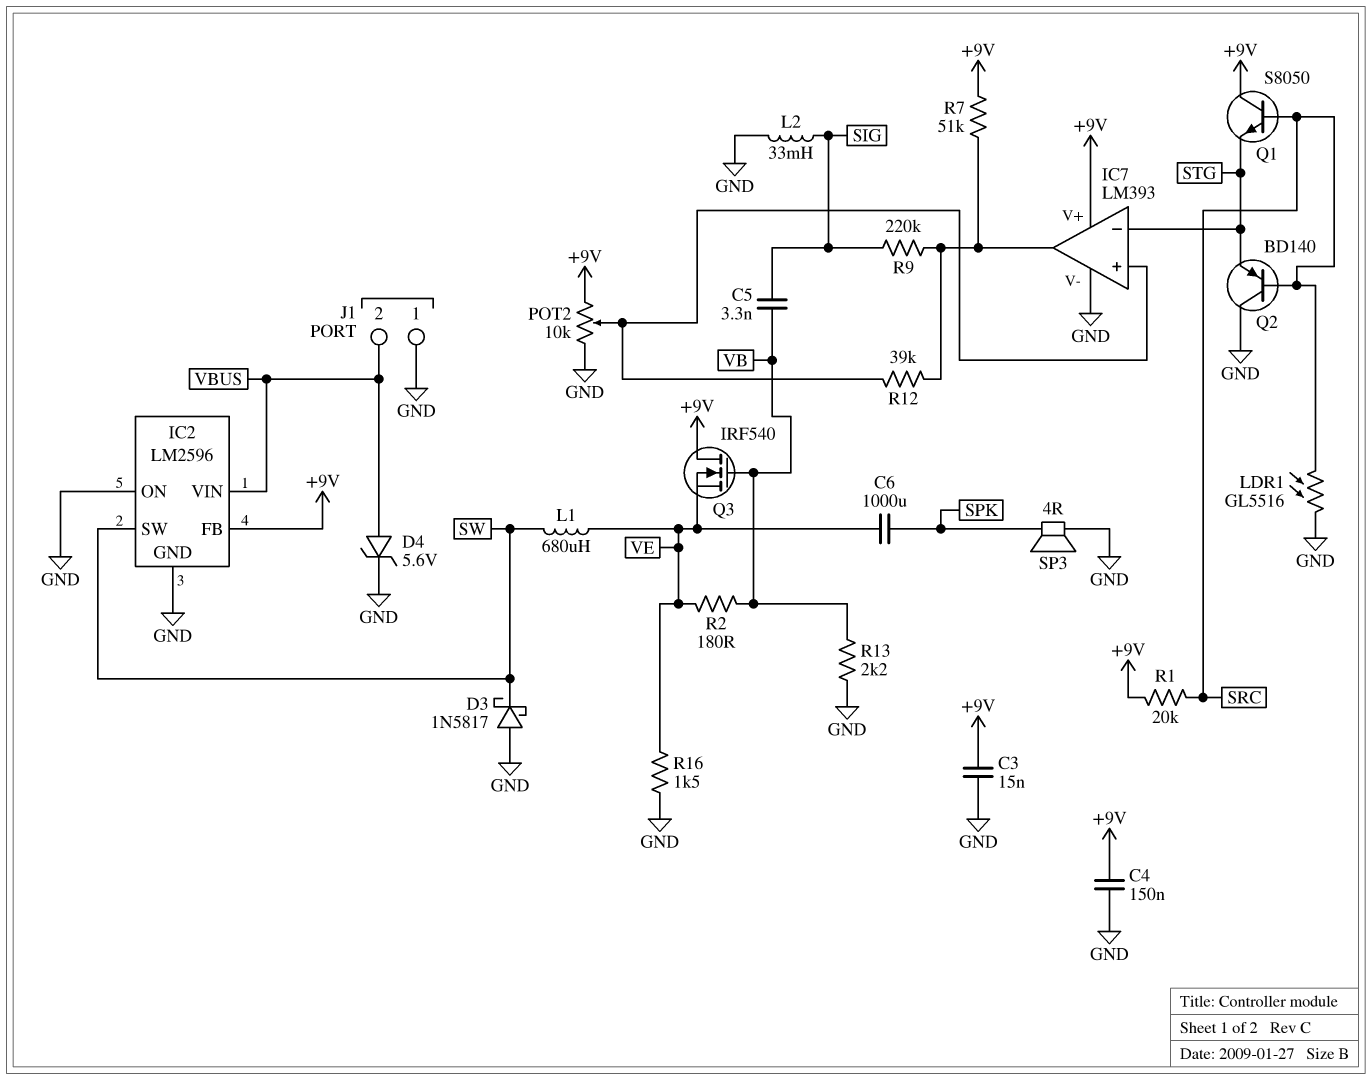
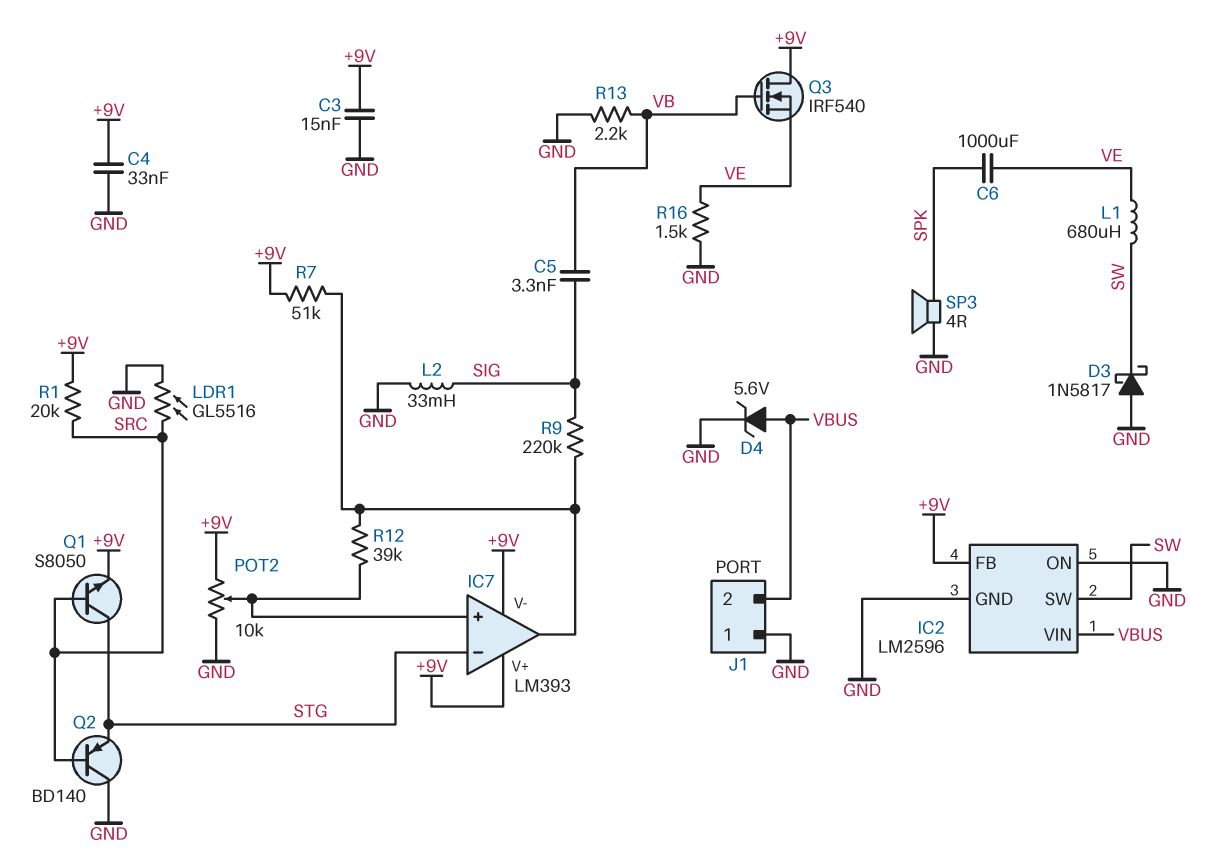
C4: 150nF (+9V, GND) -> 33nF (+9V, GND)
IC7 pin V-: GND -> +9V
Q1: NPN S8050 (B SRC, C +9V, E STG) -> NPN S8050 (B SRC, C STG, E +9V)
R2: 180 (VB, VE) -> none

